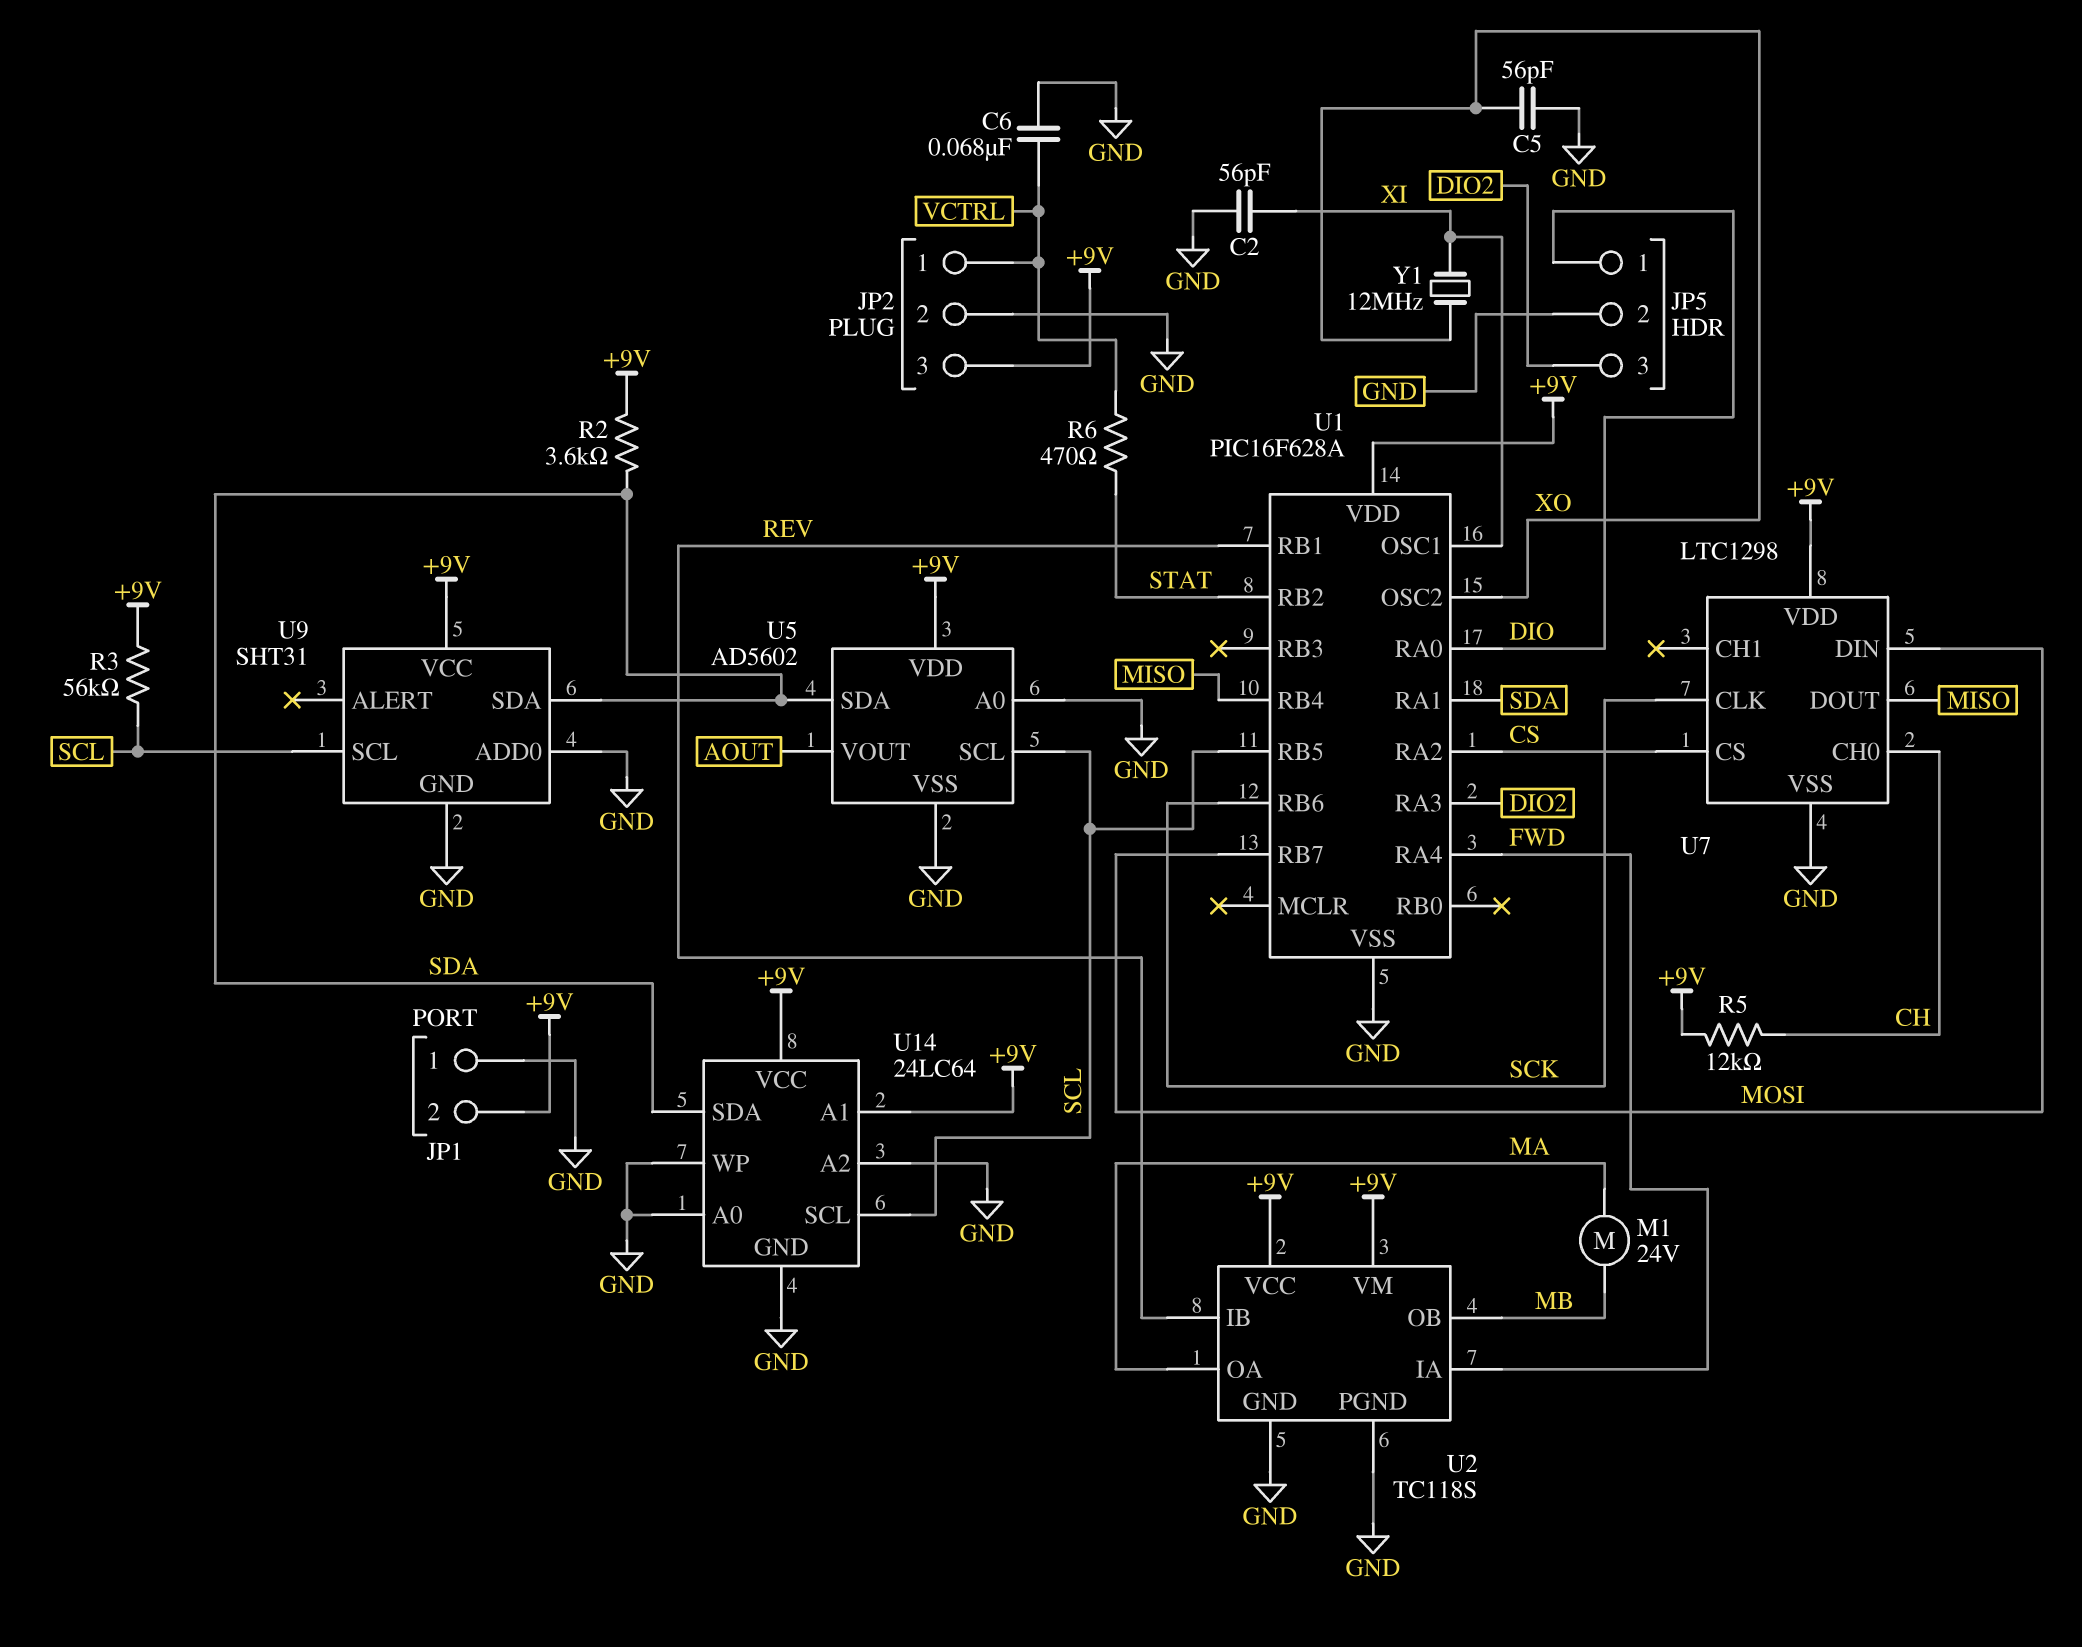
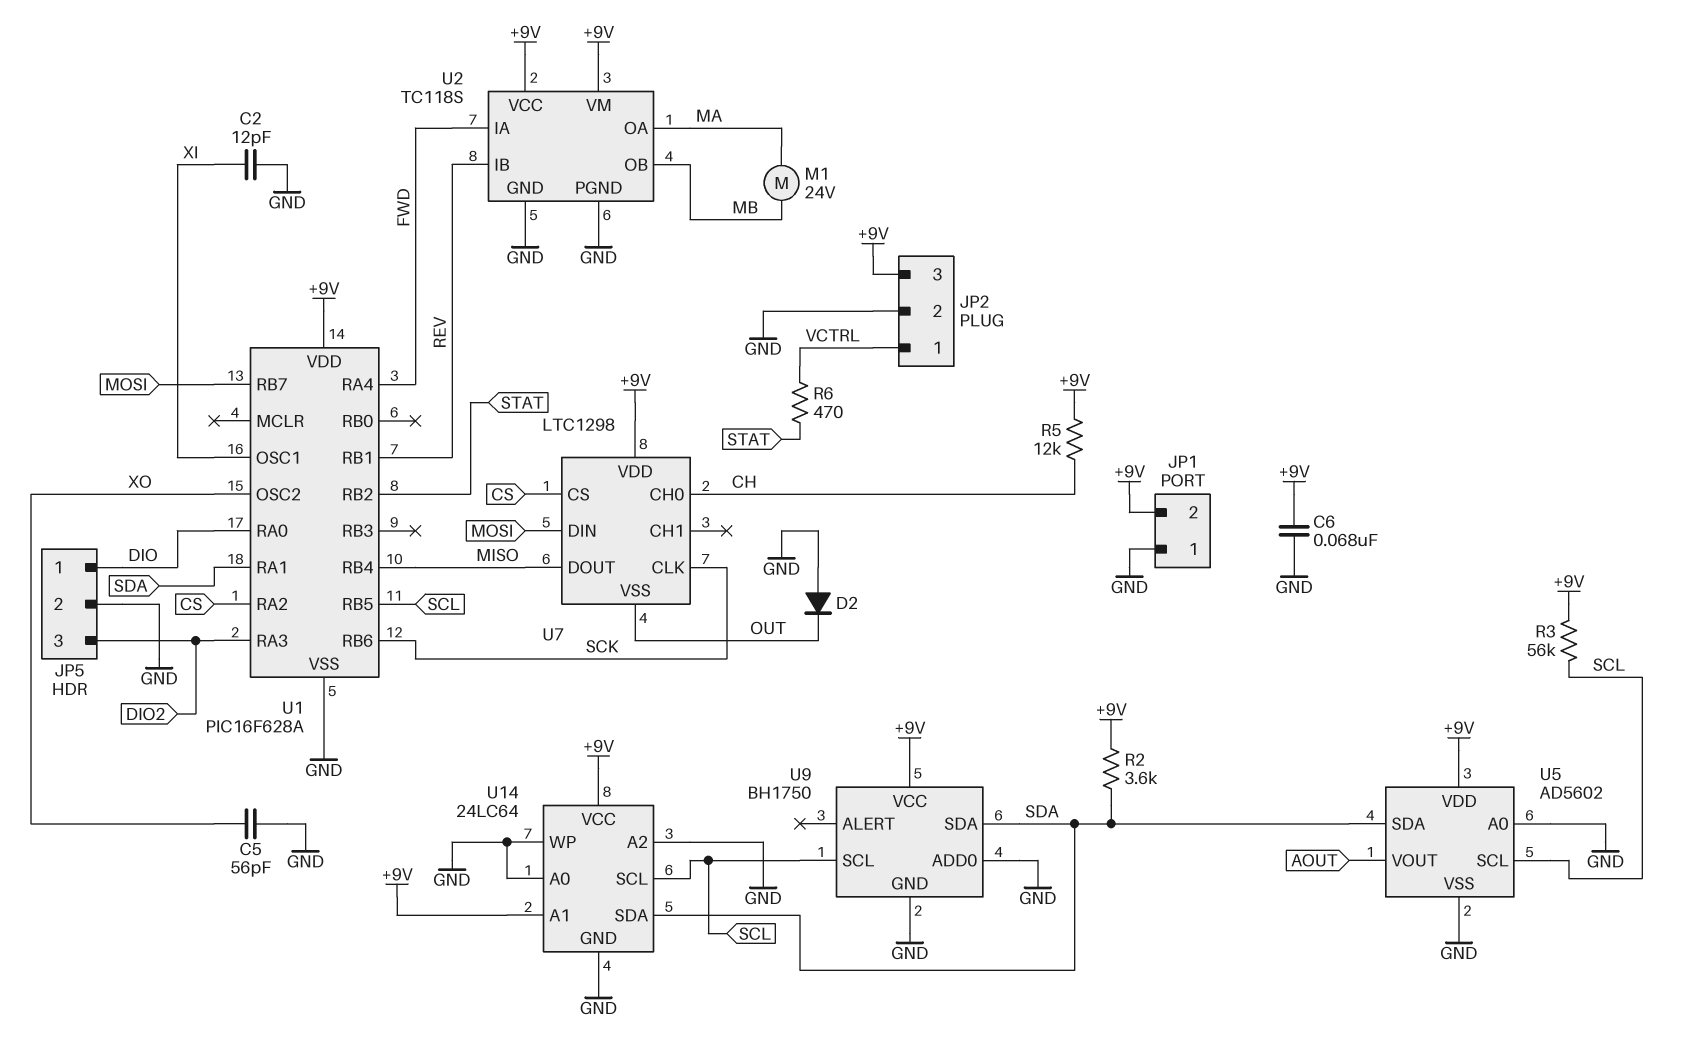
C2: 56pF (GND, XI) -> 12pF (GND, XI)
C6: 68nF (GND, VCTRL) -> 68nF (+9V, GND)
D2: none -> diode (A GND, K OUT)
U7 pin VSS: GND -> OUT
U9: SHT31 -> BH1750
Y1: 12MHz (XI, XO) -> none

